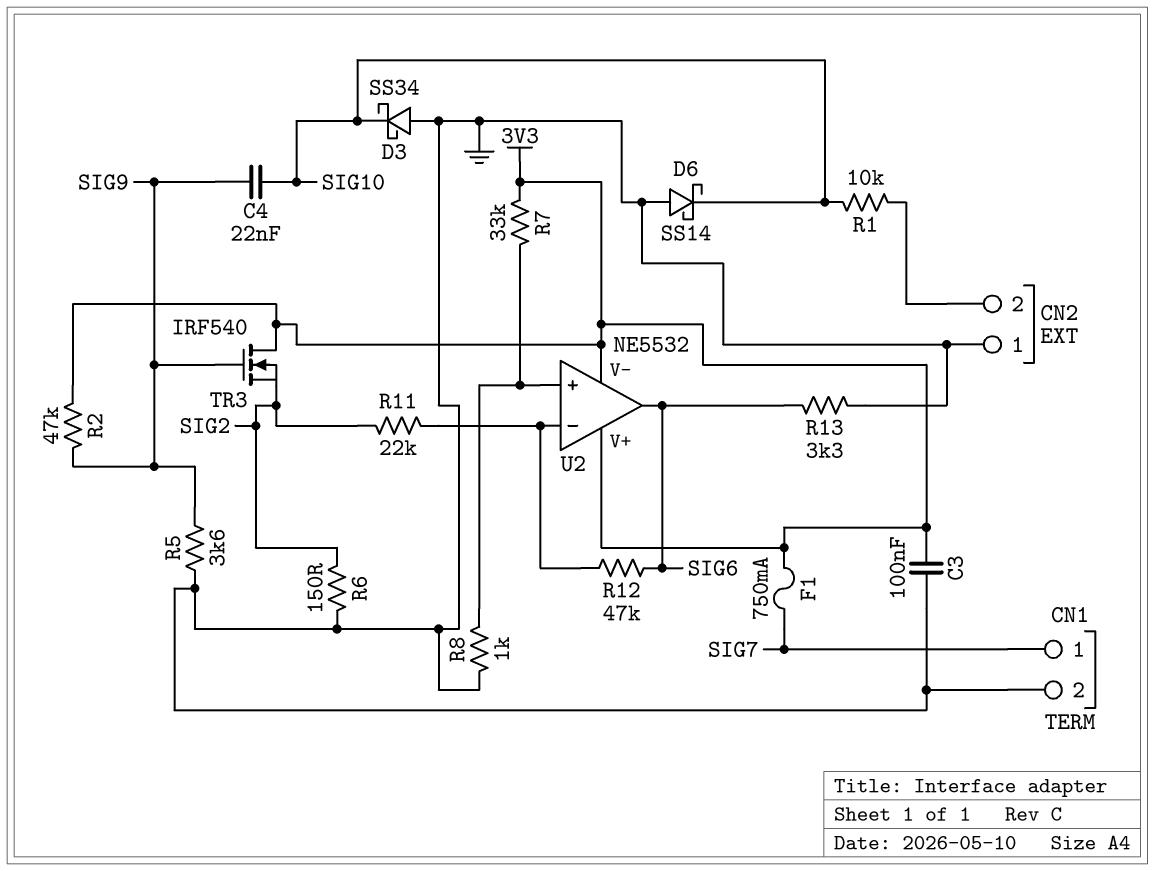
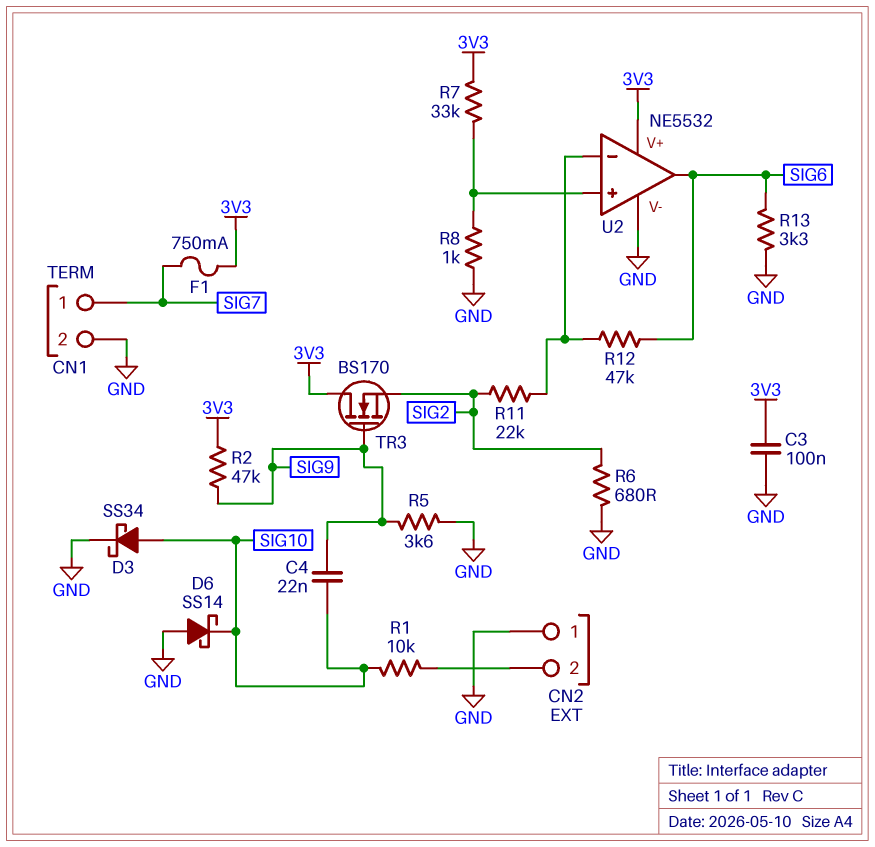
D3: schottky SS34 (A GND, K SIG10) -> schottky SS34 (A SIG10, K GND)
R6: 150 (GND, SIG2) -> 680 (GND, SIG2)
TR3: NMOS IRF540 (G SIG9, D 3V3, S SIG2) -> NMOS BS170 (G SIG9, D 3V3, S SIG2)
U2 pin V-: 3V3 -> GND

